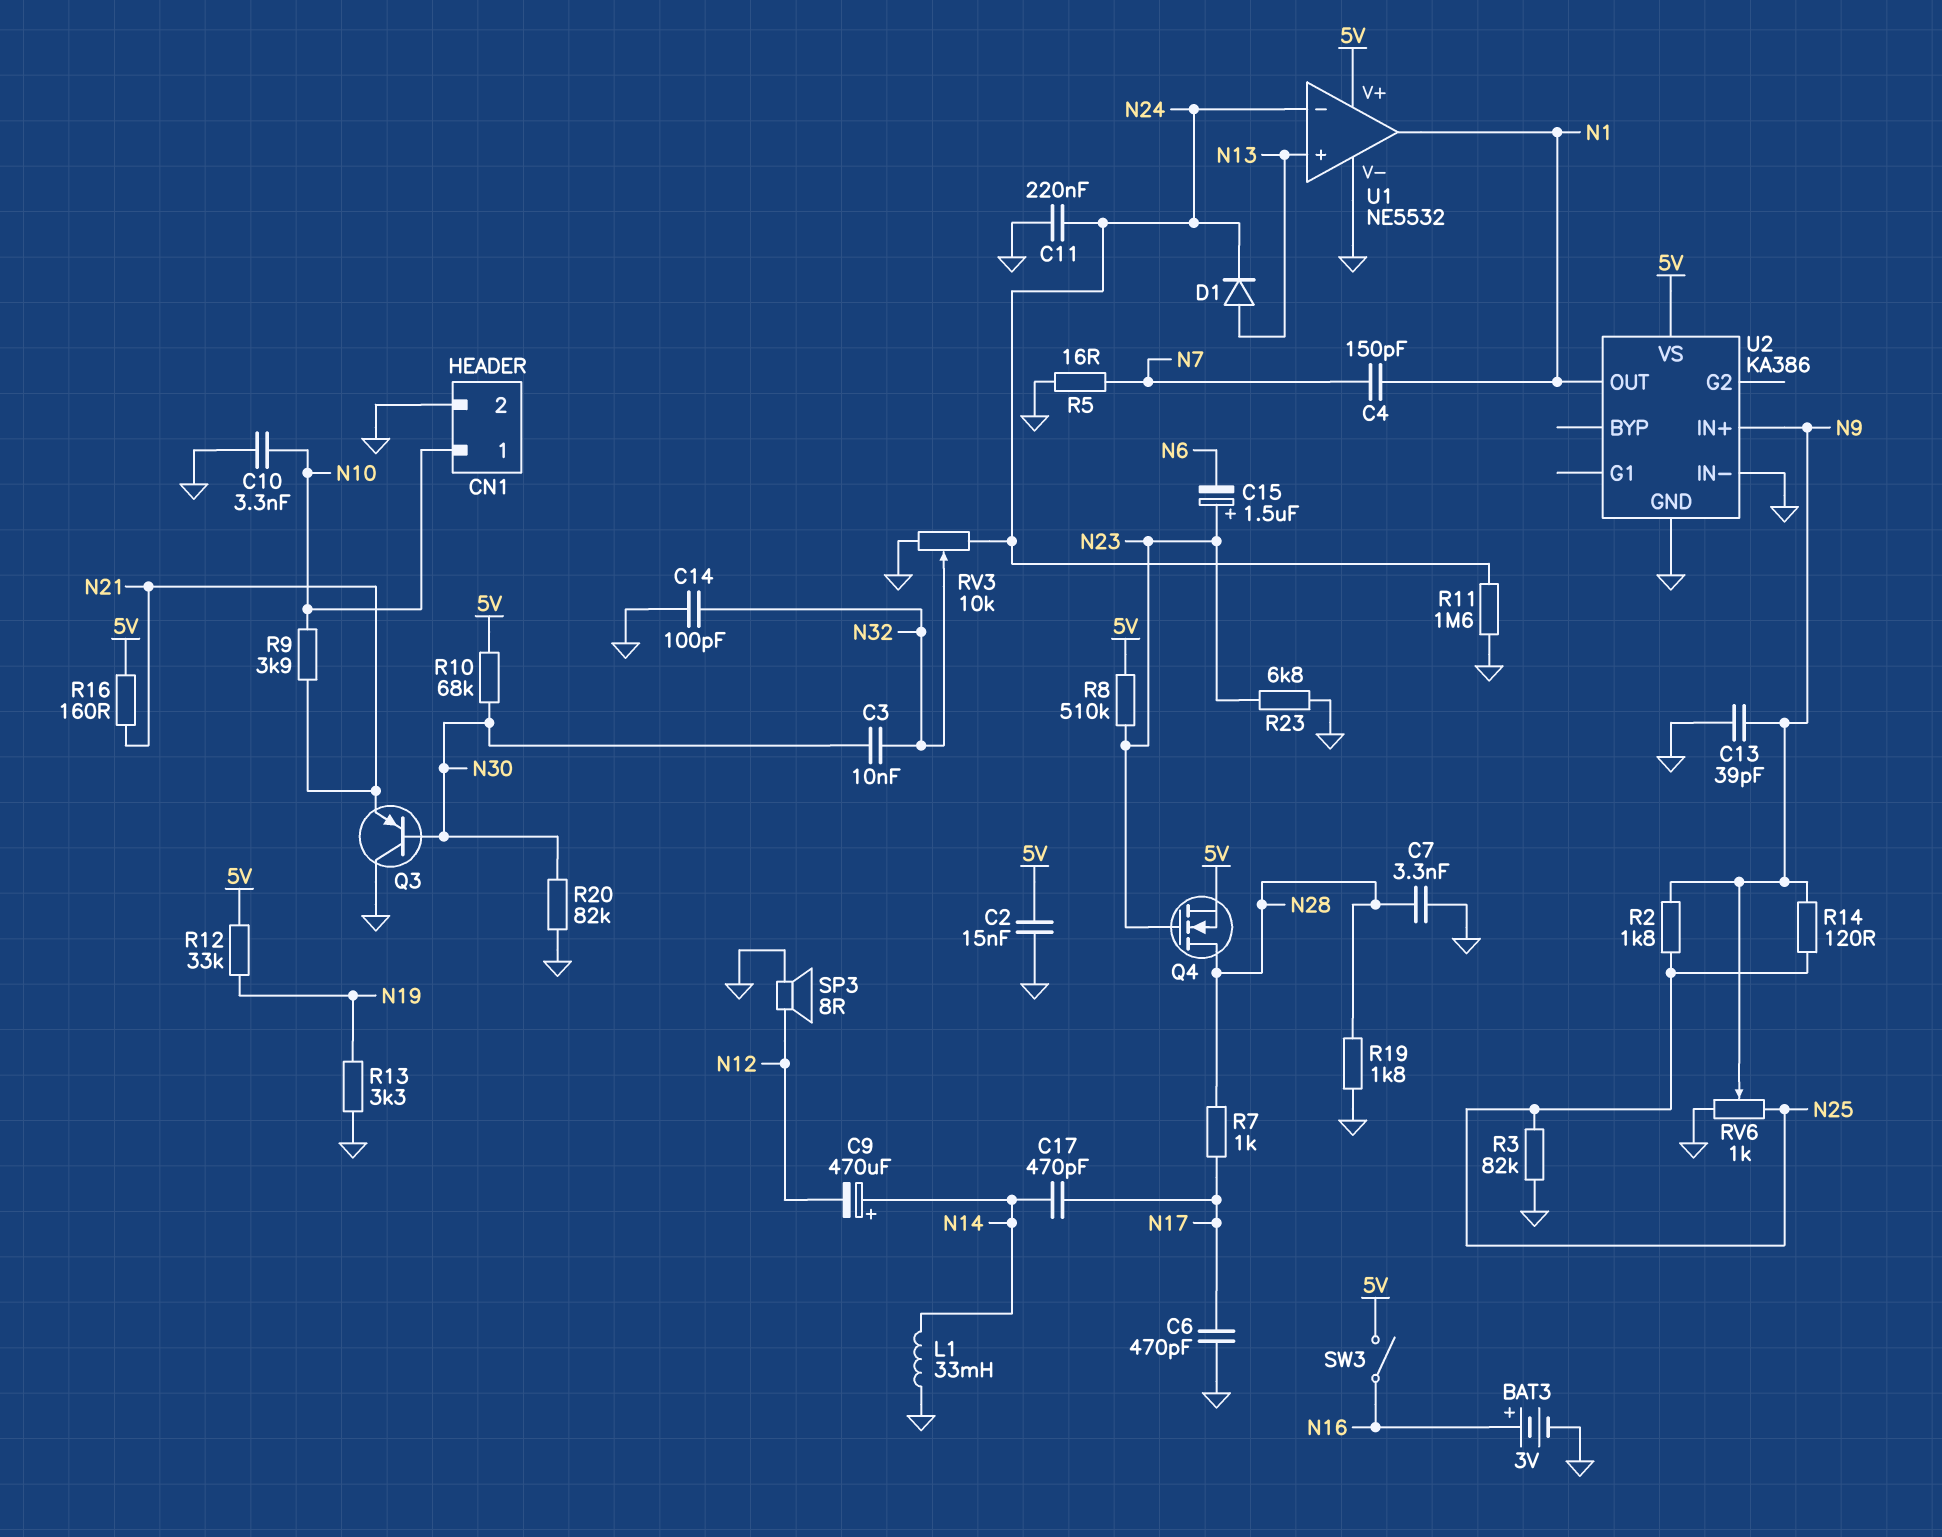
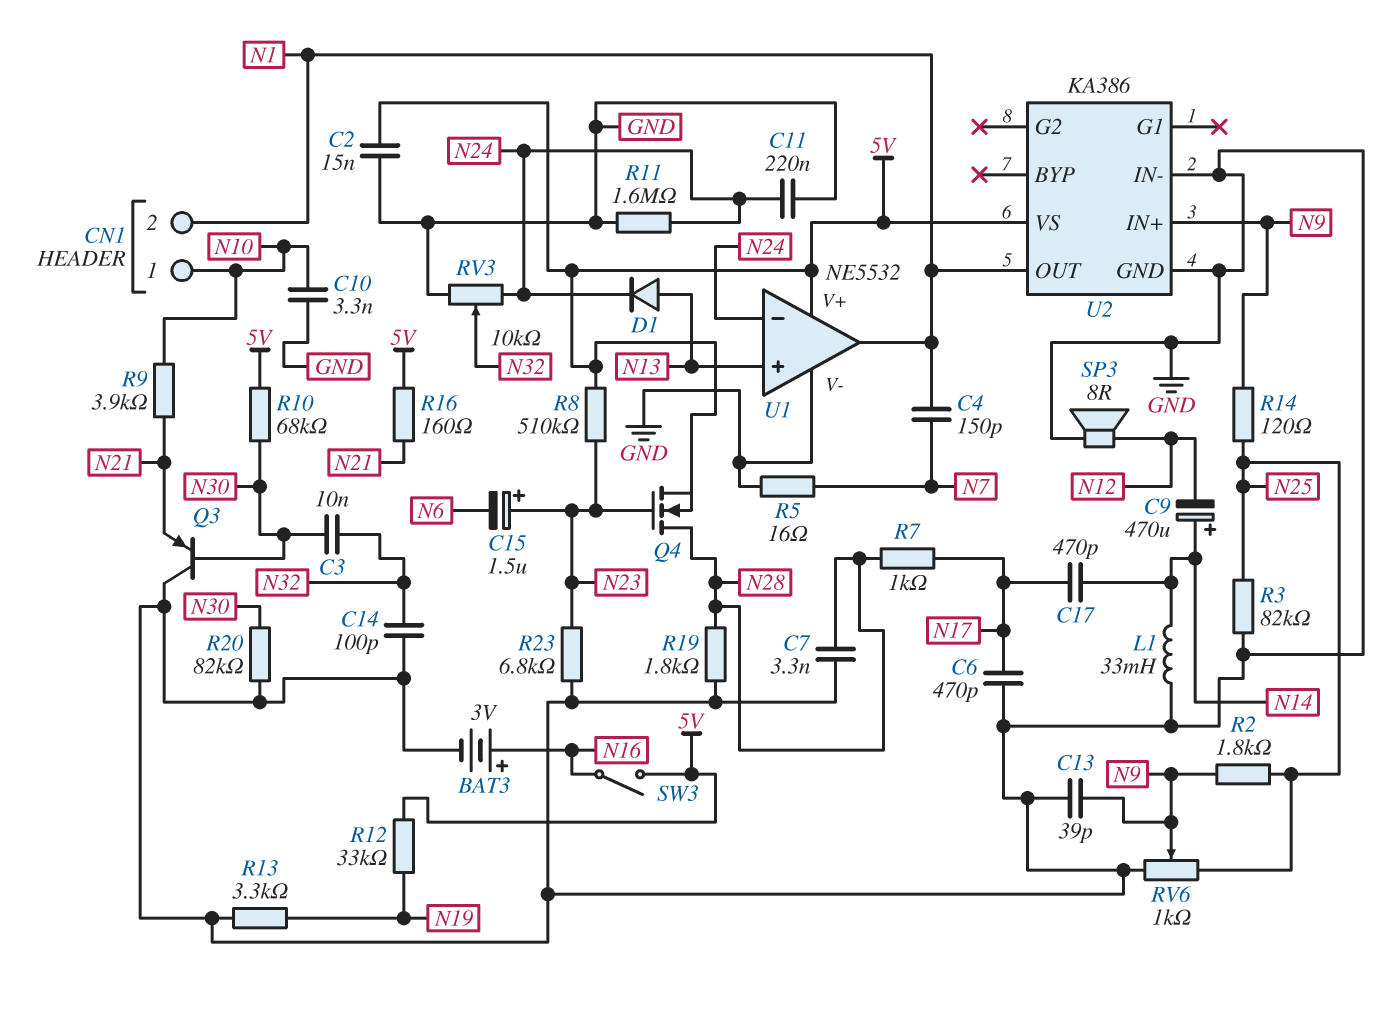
CN1 pin 2: GND -> N1

